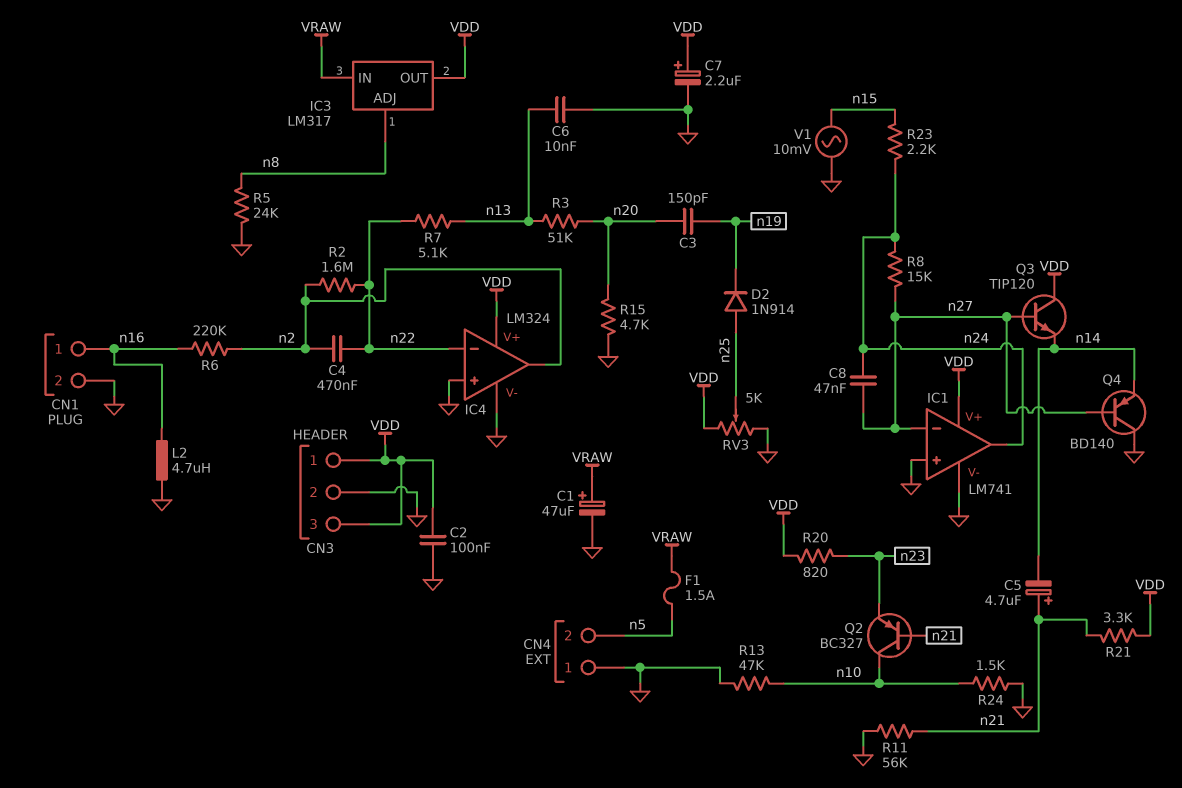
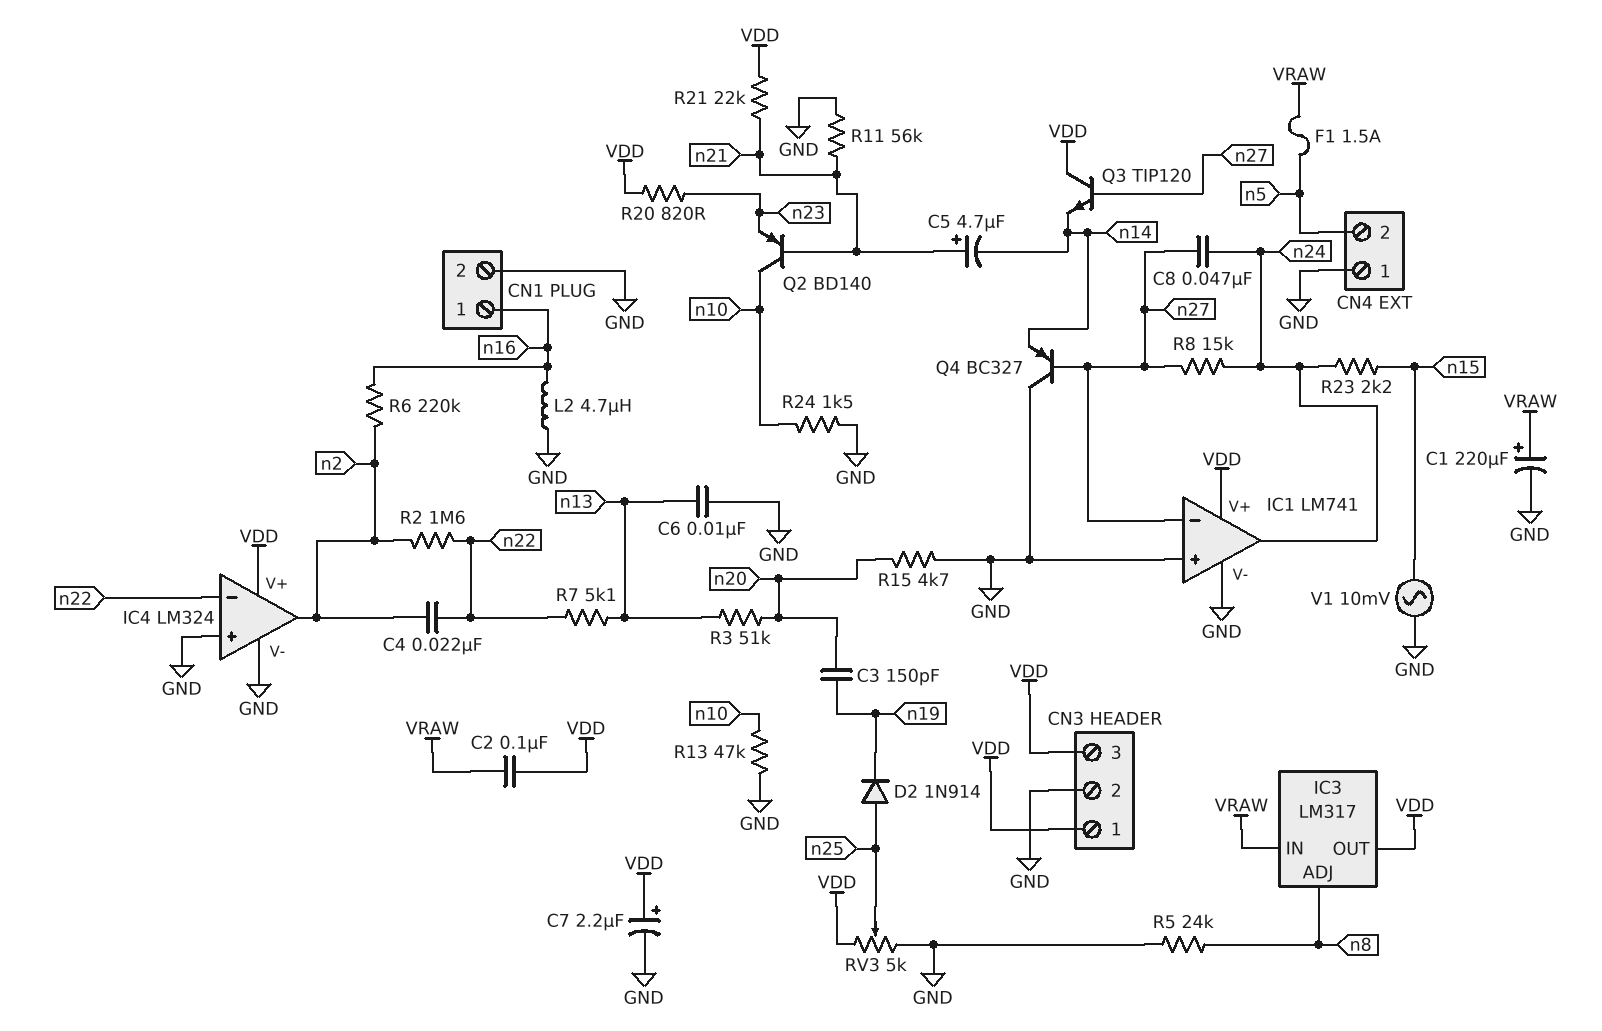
C1: 47uF (plus VRAW, minus GND) -> 220uF (plus VRAW, minus GND)
C2: 100nF (GND, VDD) -> 100nF (VDD, VRAW)
C4: 470nF (n2, n22) -> 22nF (n2, n22)
Q2: PNP BC327 (B n21, C n10, E n23) -> PNP BD140 (B n21, C n10, E n23)
Q4: PNP BD140 (B n27, C GND, E n14) -> PNP BC327 (B n27, C GND, E n14)
R21: 3.3k (VDD, n21) -> 22k (VDD, n21)

